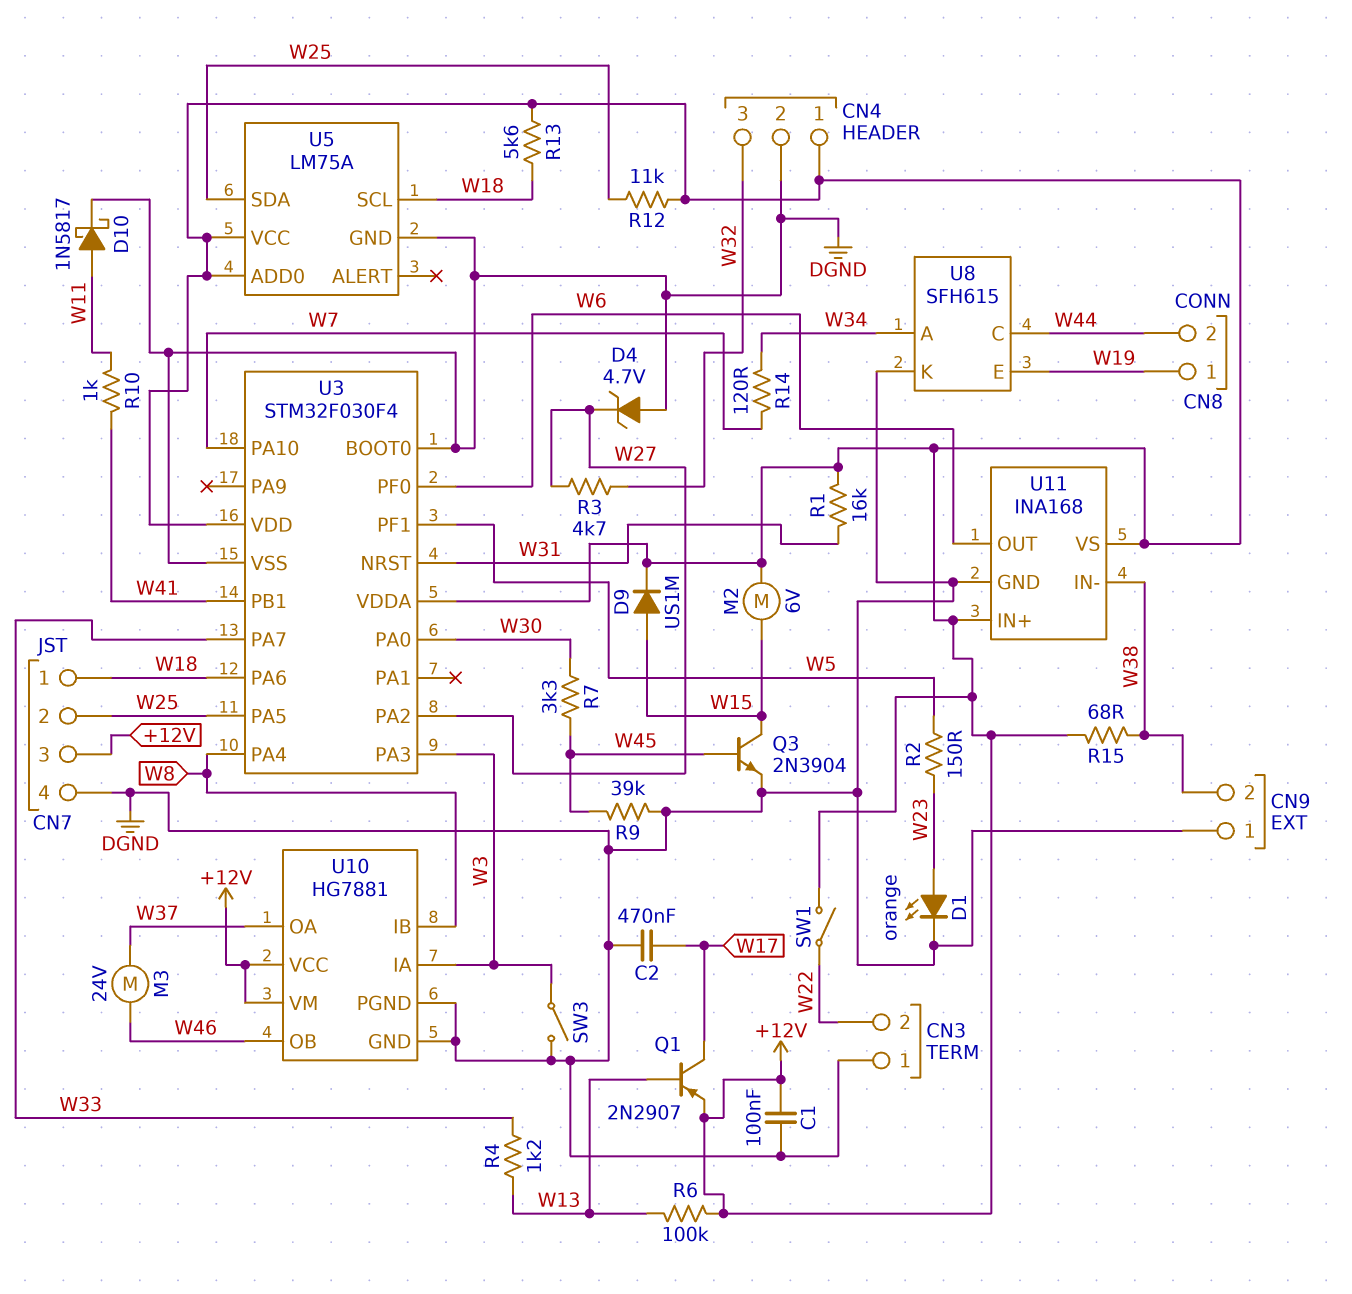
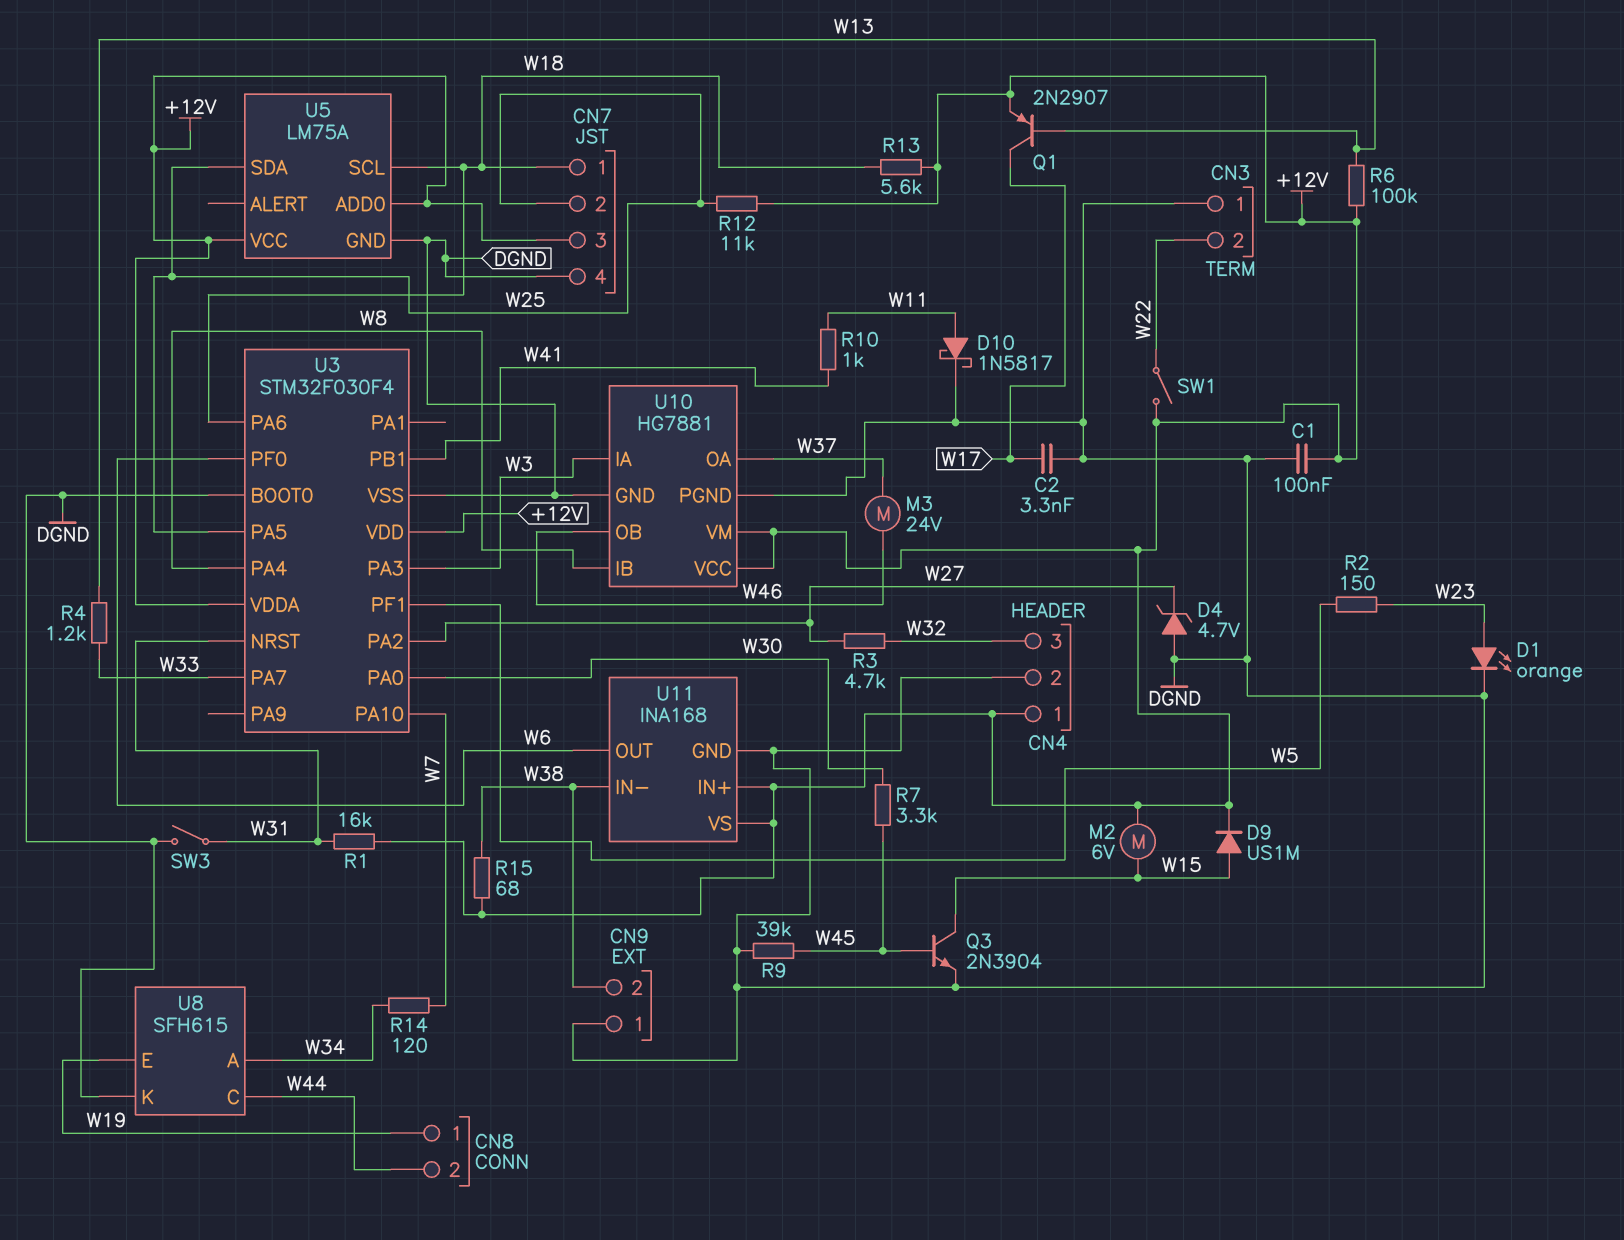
C2: 470nF (DGND, W17) -> 3.3nF (DGND, W17)
SW3: switch (DGND, W3) -> switch (DGND, W31)

